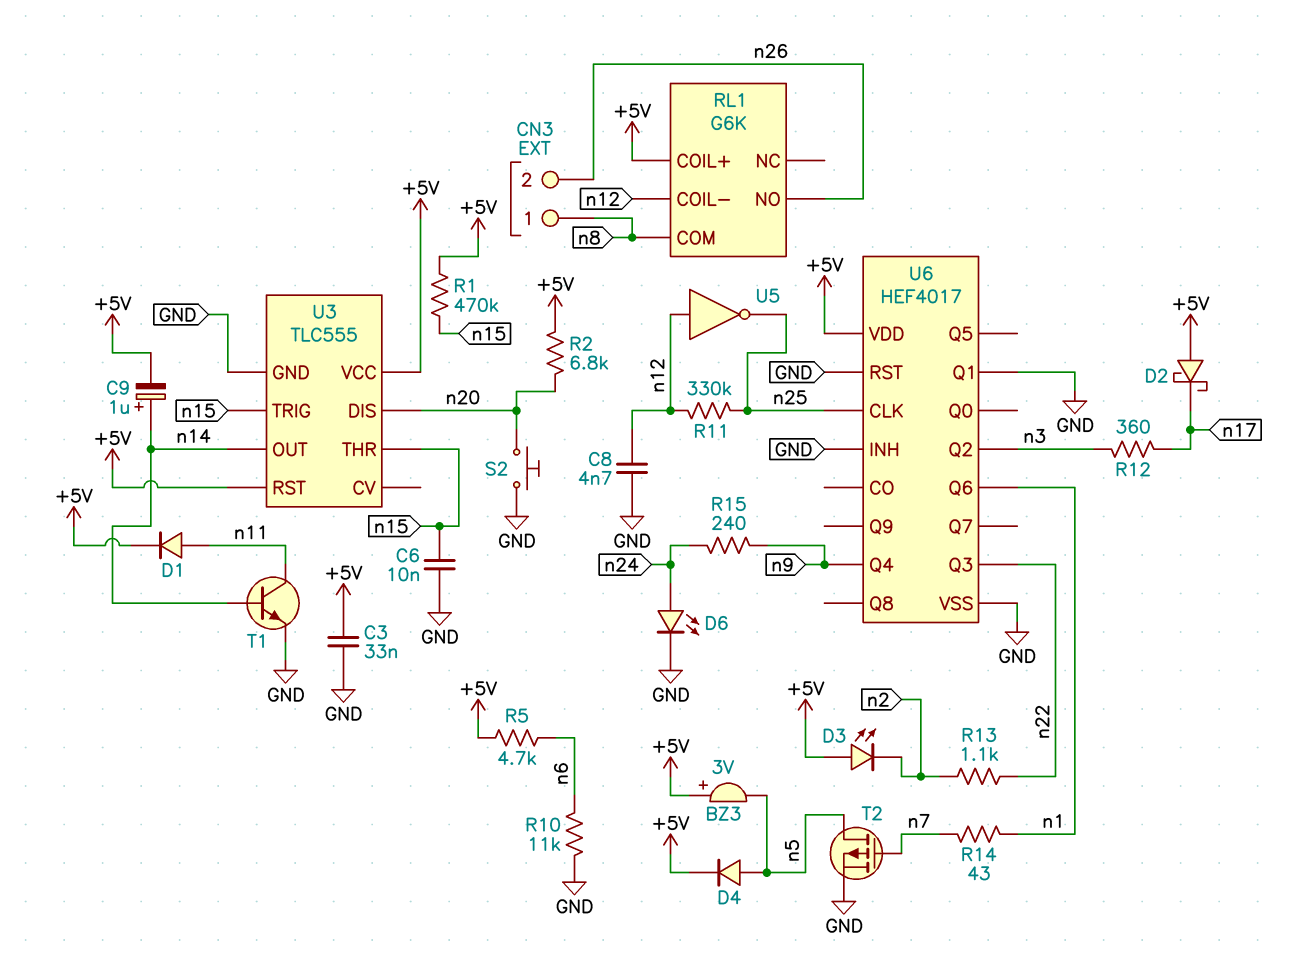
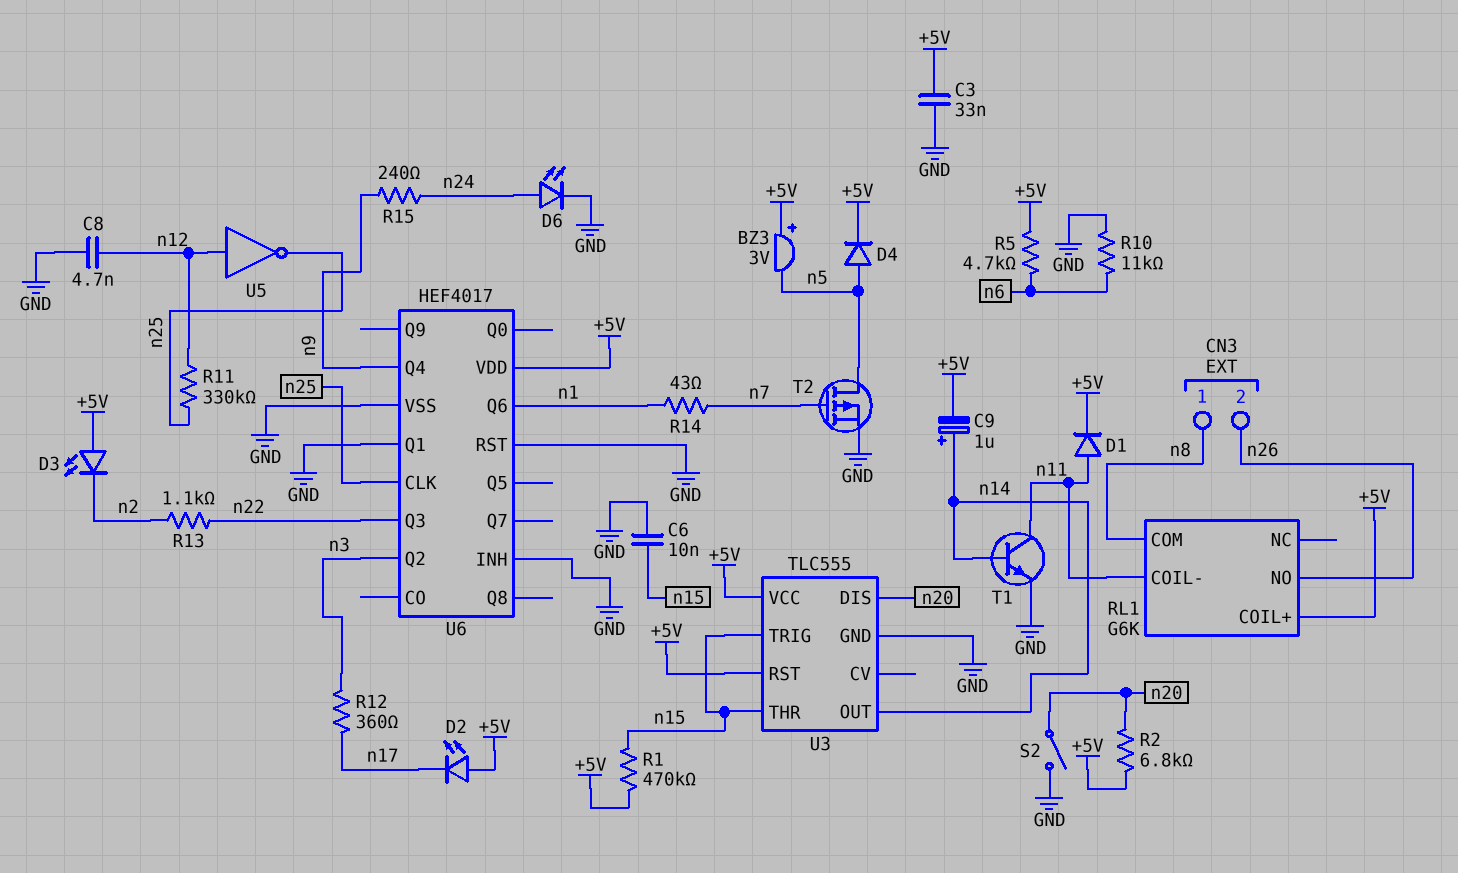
D2: schottky (A +5V, K n17) -> LED (A +5V, K n17)
RL1 pin COIL-: n12 -> n11
S2: button (GND, n20) -> switch (GND, n20)

